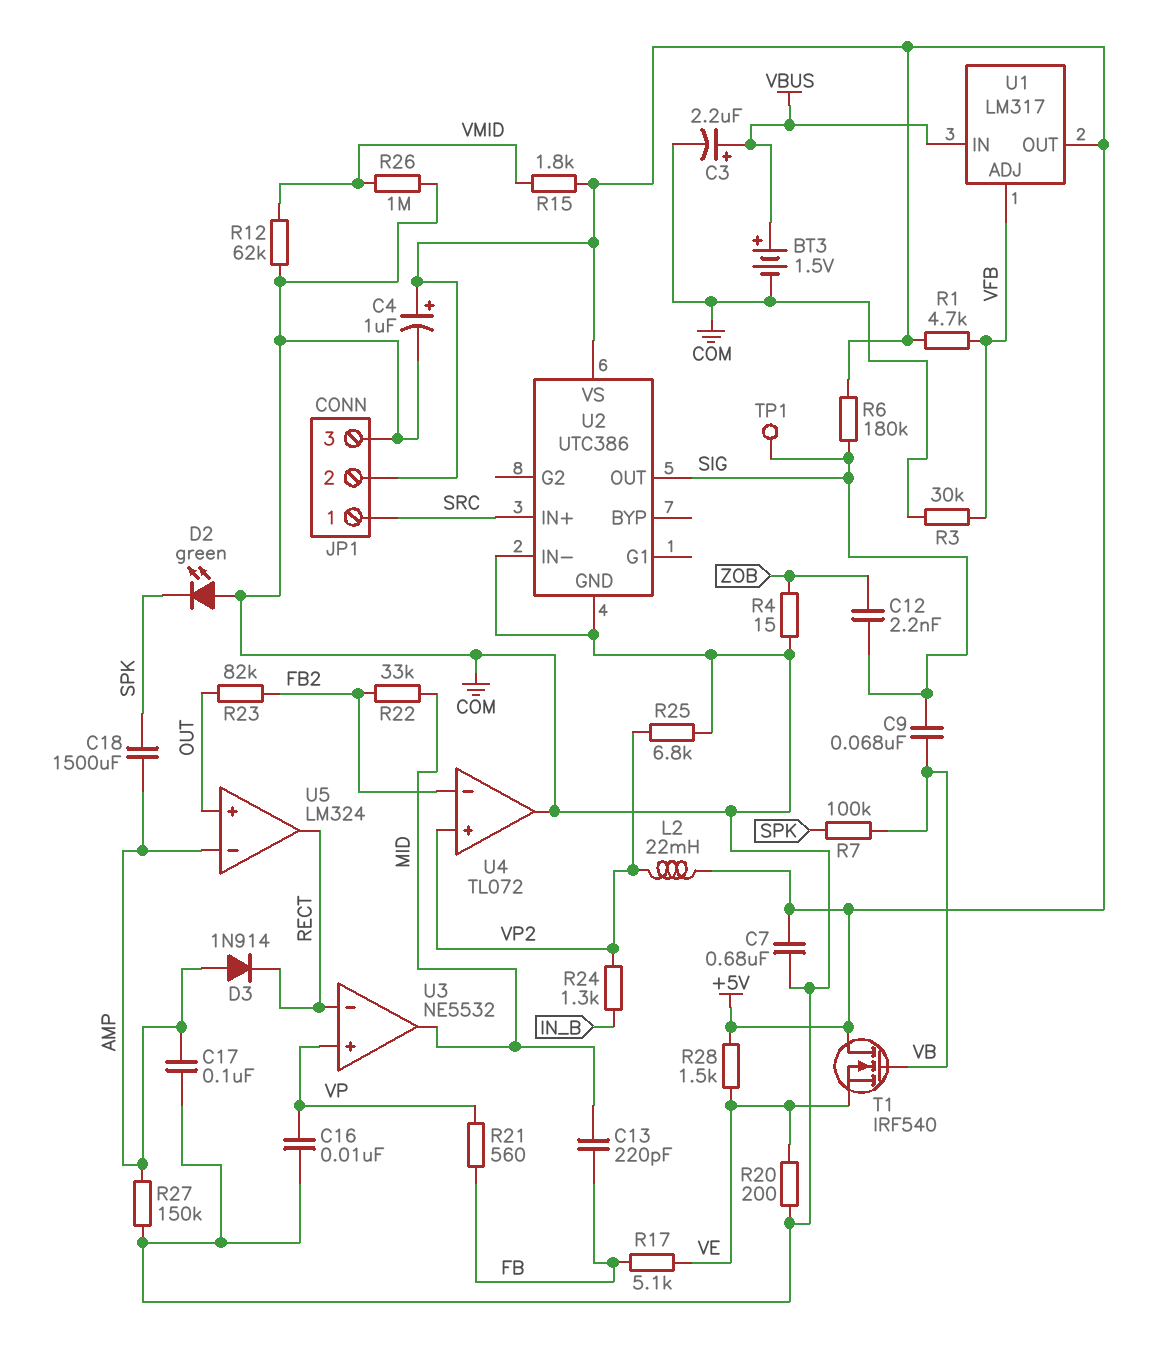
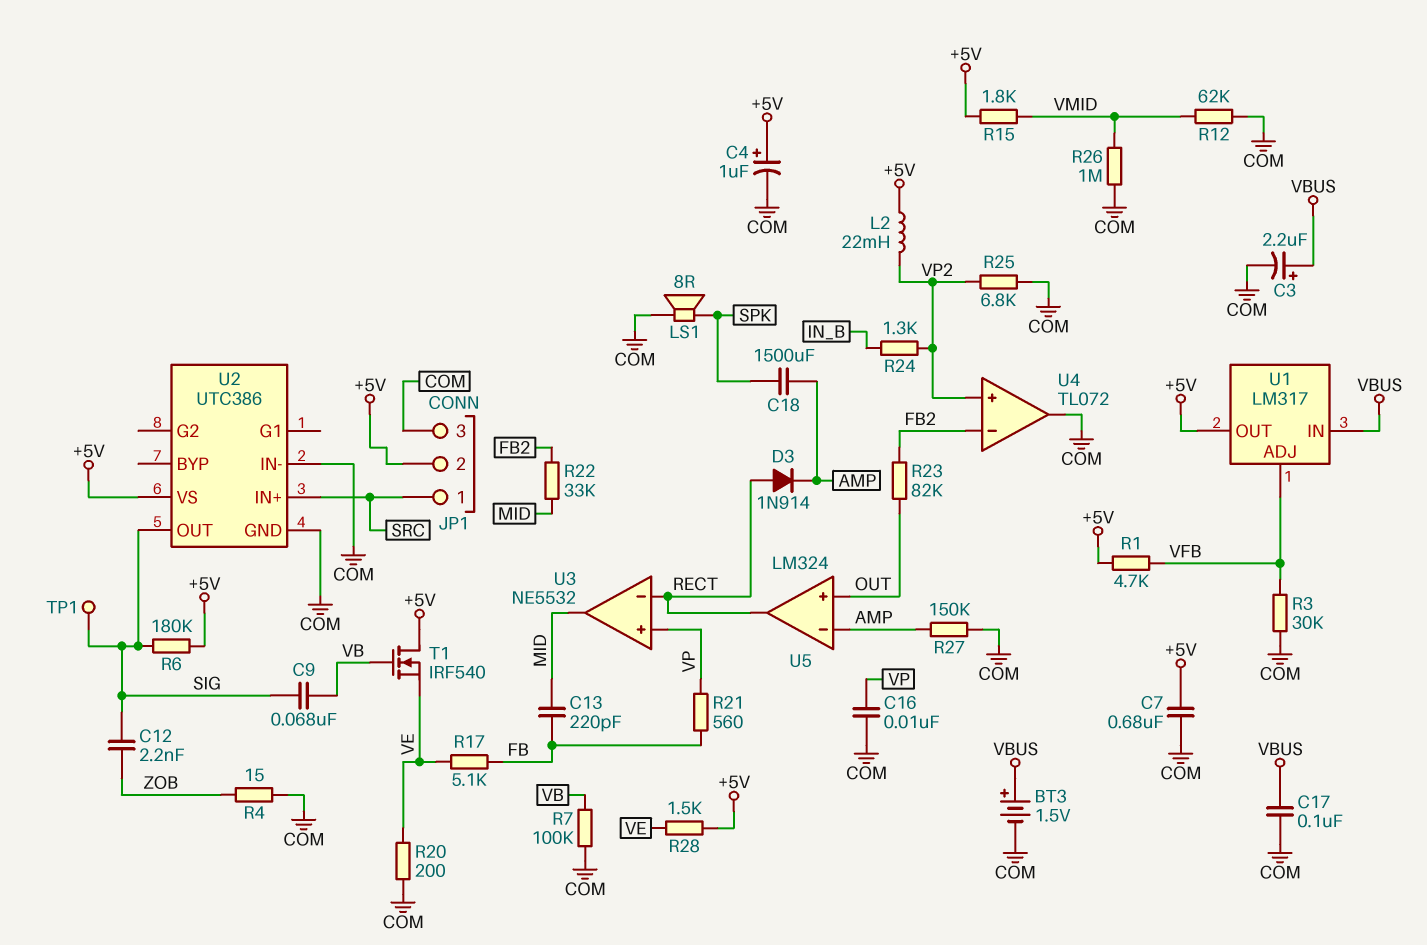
C17: 100nF (AMP, COM) -> 100nF (COM, VBUS)
D2: LED green (A COM, K SPK) -> none
D3: diode 1N914 (A AMP, K RECT) -> diode 1N914 (A RECT, K AMP)
LS1: none -> speaker 8R (COM, SPK)
R7: 100k (SPK, VB) -> 100k (COM, VB)

